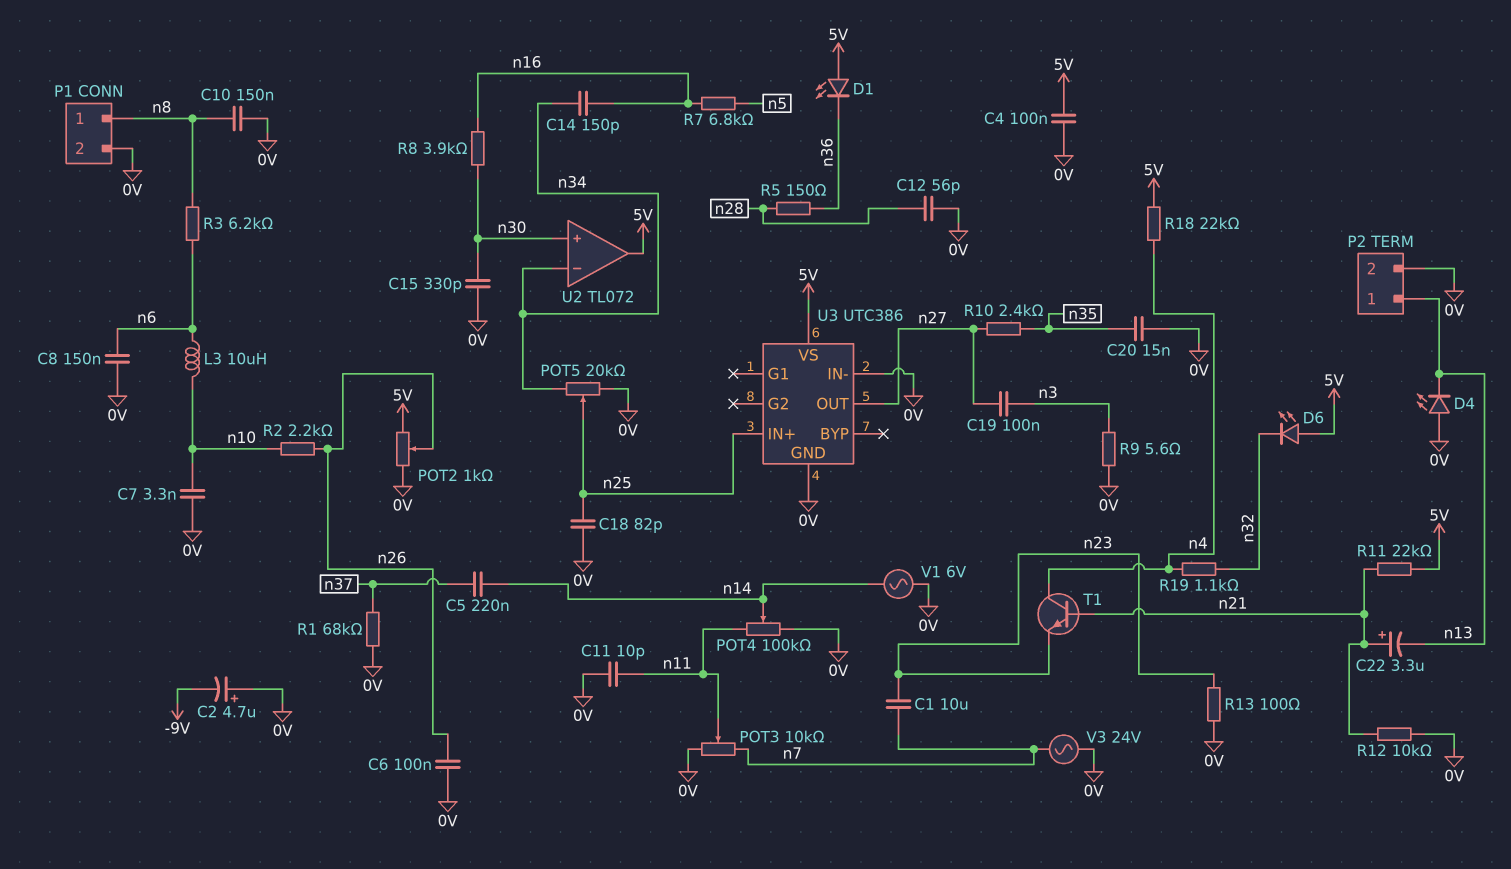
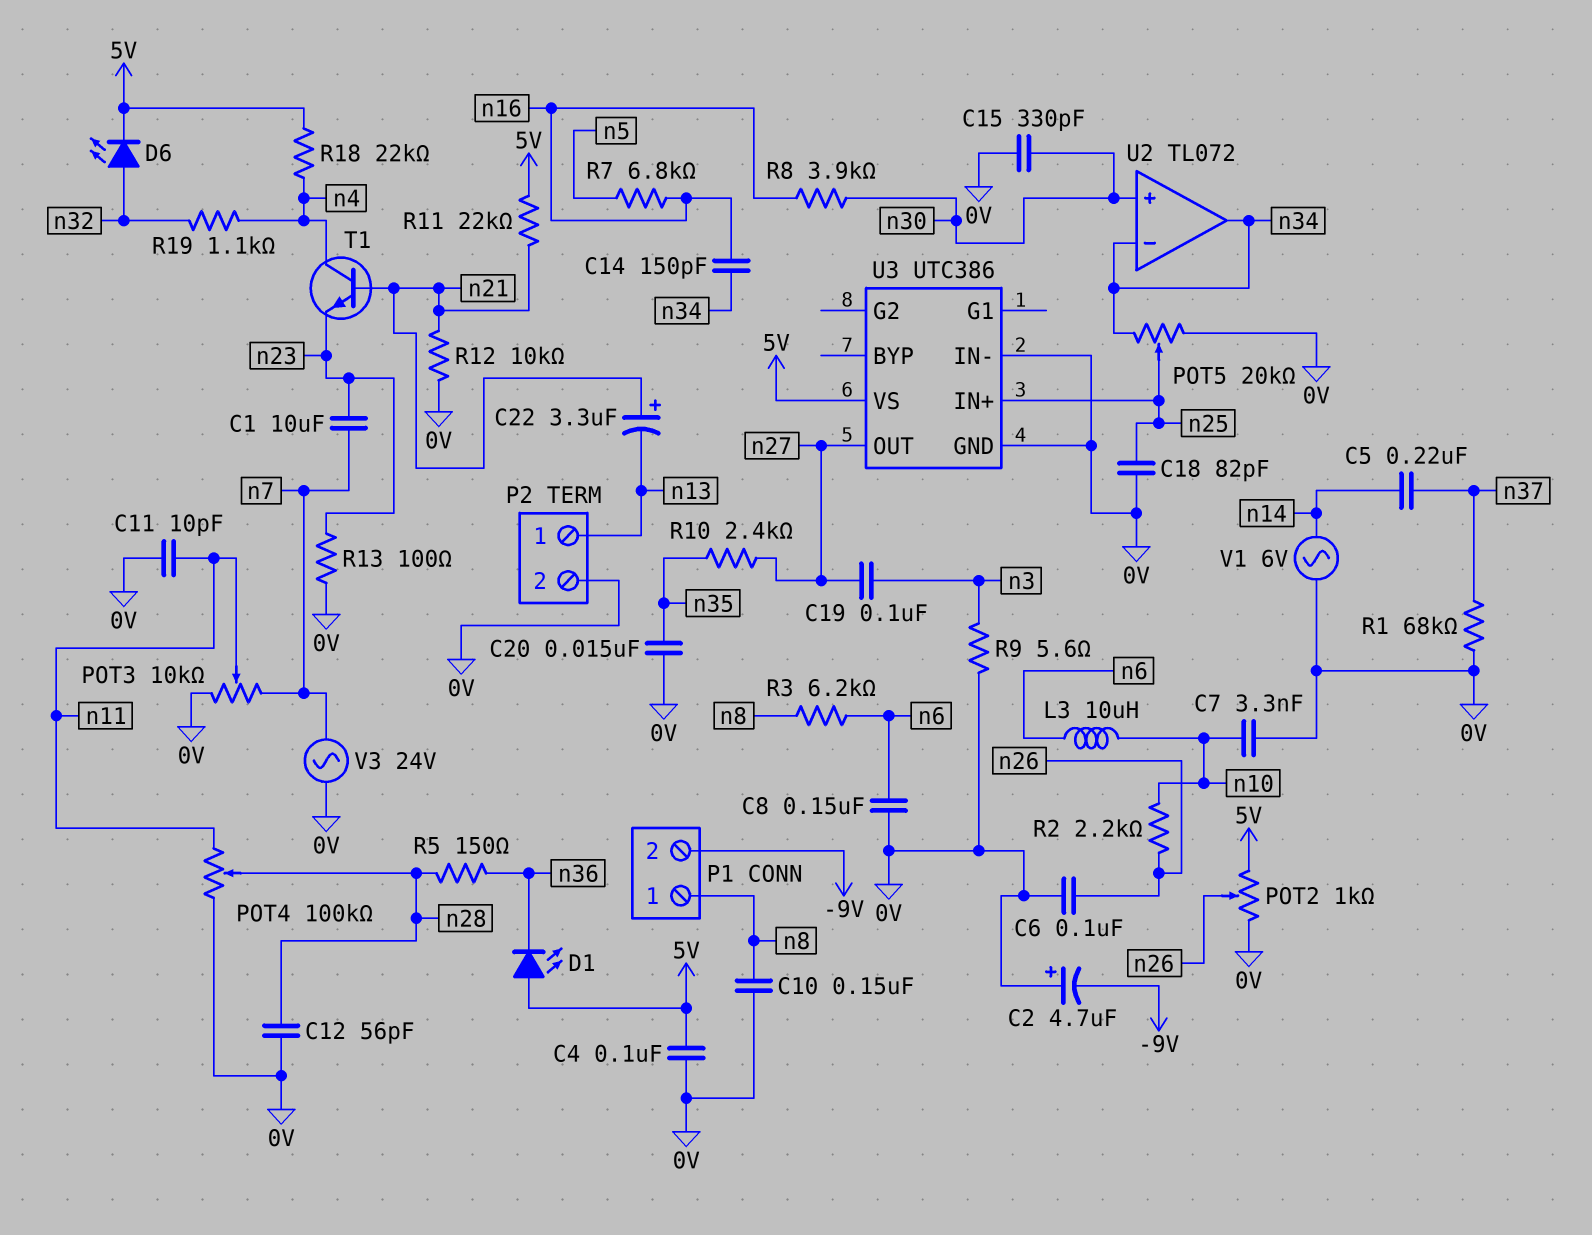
D4: LED (A 0V, K n13) -> none
D6: LED (A 5V, K n32) -> LED (A n32, K 5V)
P1 pin 2: 0V -> -9V
POT4: 100k (0V, n11, wiper n14) -> 100k (0V, n11, wiper n28)
U2 pin out: 5V -> n34

